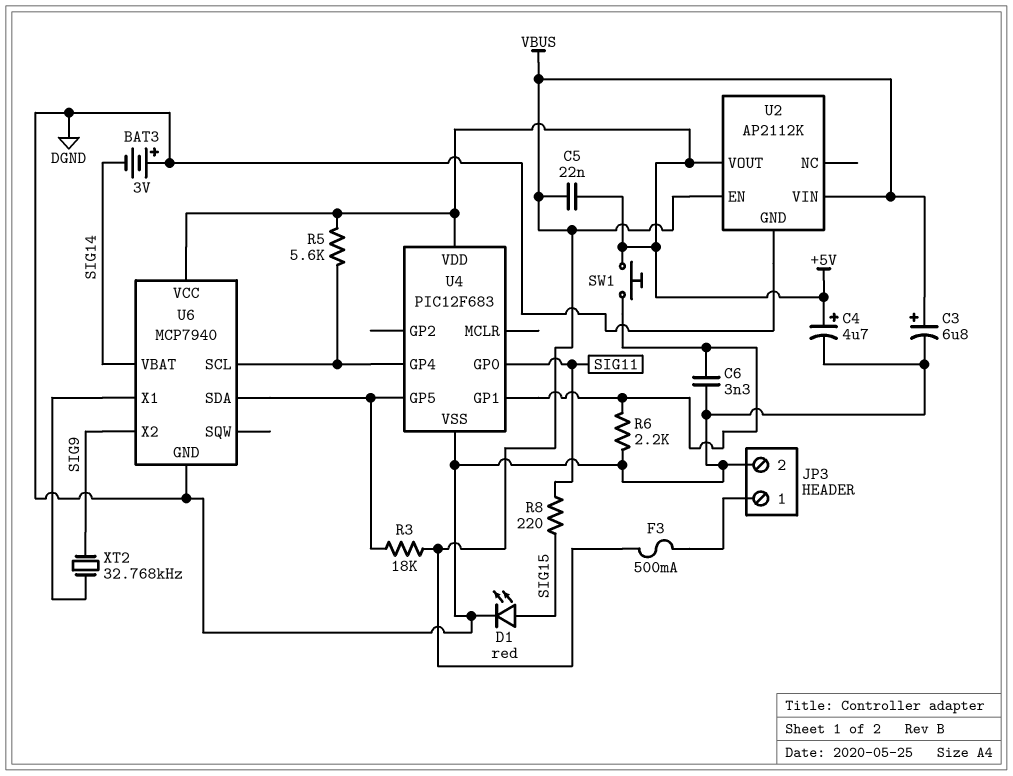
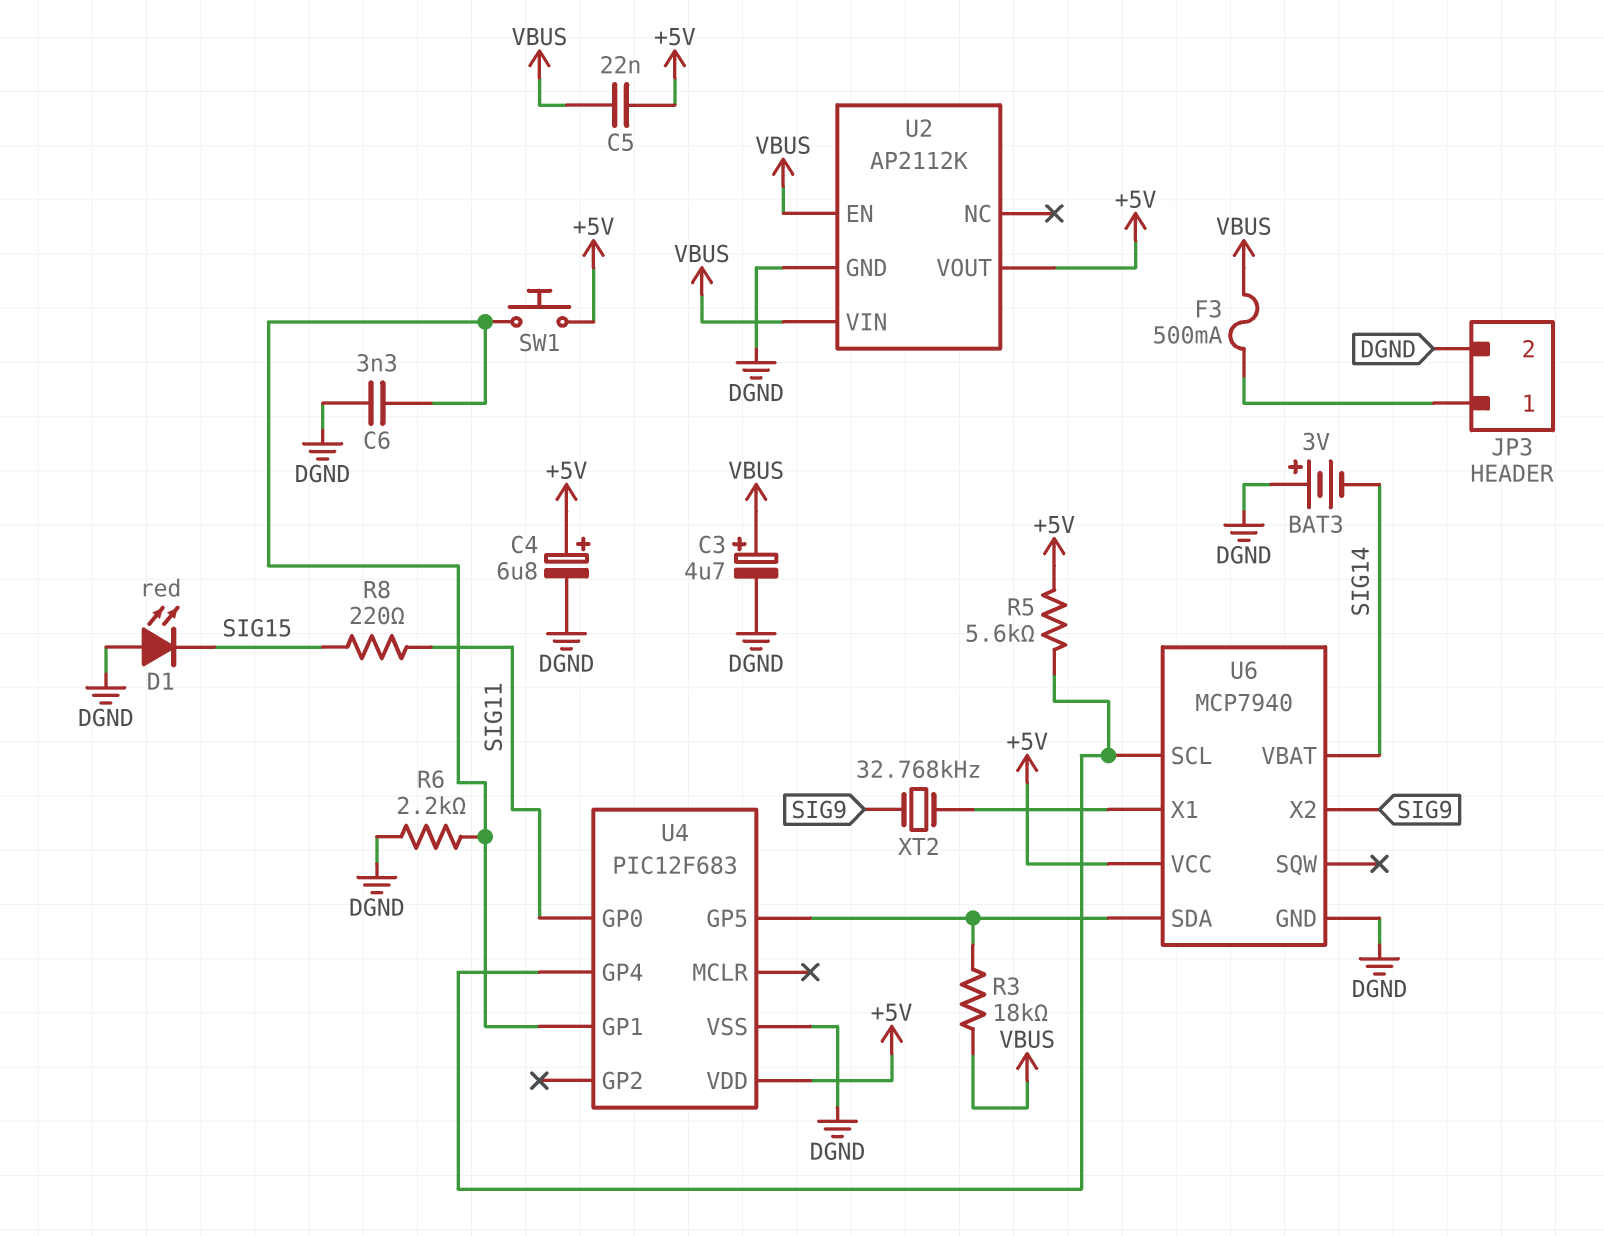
C3: 6.8uF (plus VBUS, minus DGND) -> 4.7uF (plus VBUS, minus DGND)
C4: 4.7uF (plus +5V, minus DGND) -> 6.8uF (plus +5V, minus DGND)
D1: LED red (A SIG15, K DGND) -> LED red (A DGND, K SIG15)

